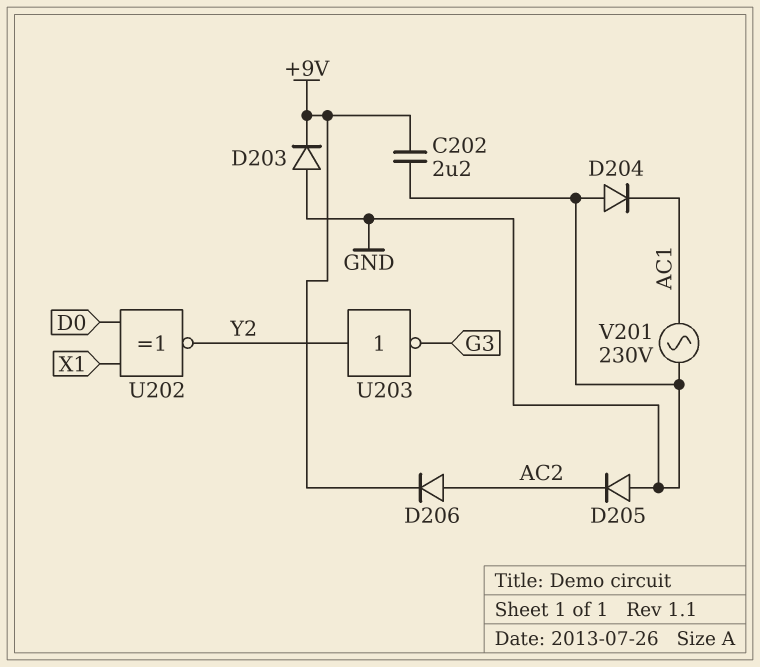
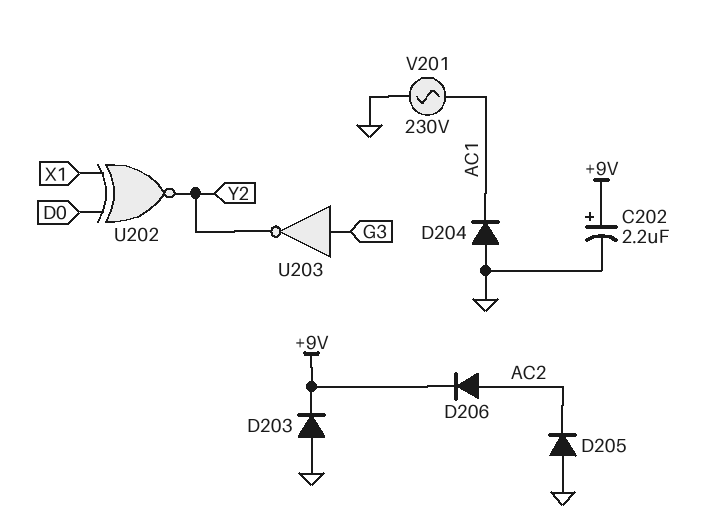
C202: 2.2uF (+9V, GND) -> 2.2uF (plus +9V, minus GND)
U203: NOT (in Y2, out G3) -> NOT (in G3, out Y2)

